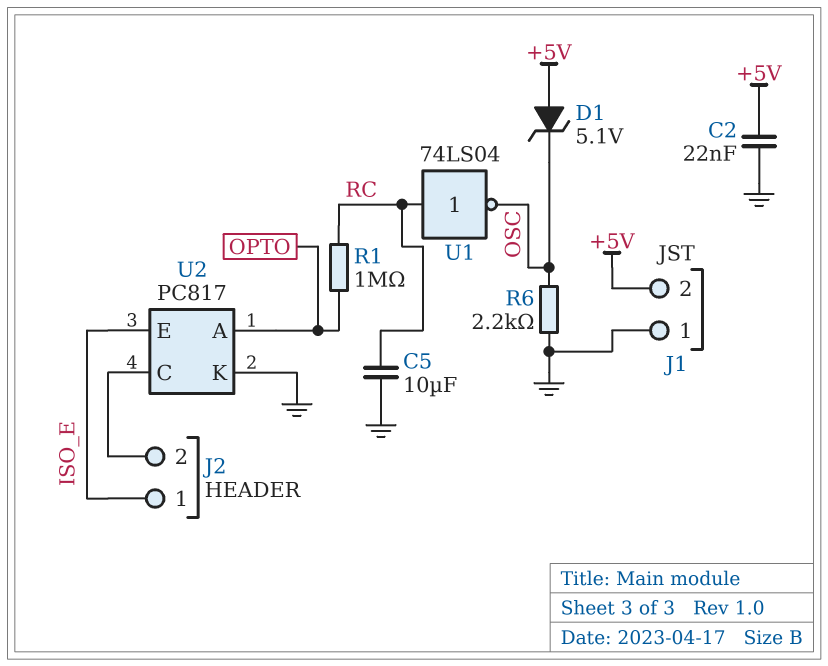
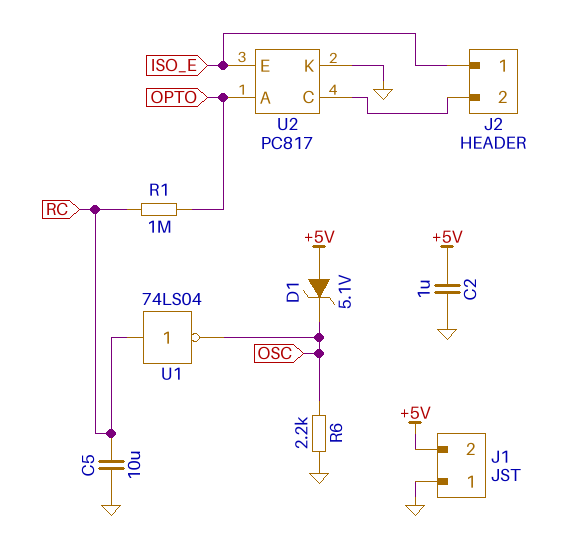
C2: 22nF (+5V, GND) -> 1uF (+5V, GND)

